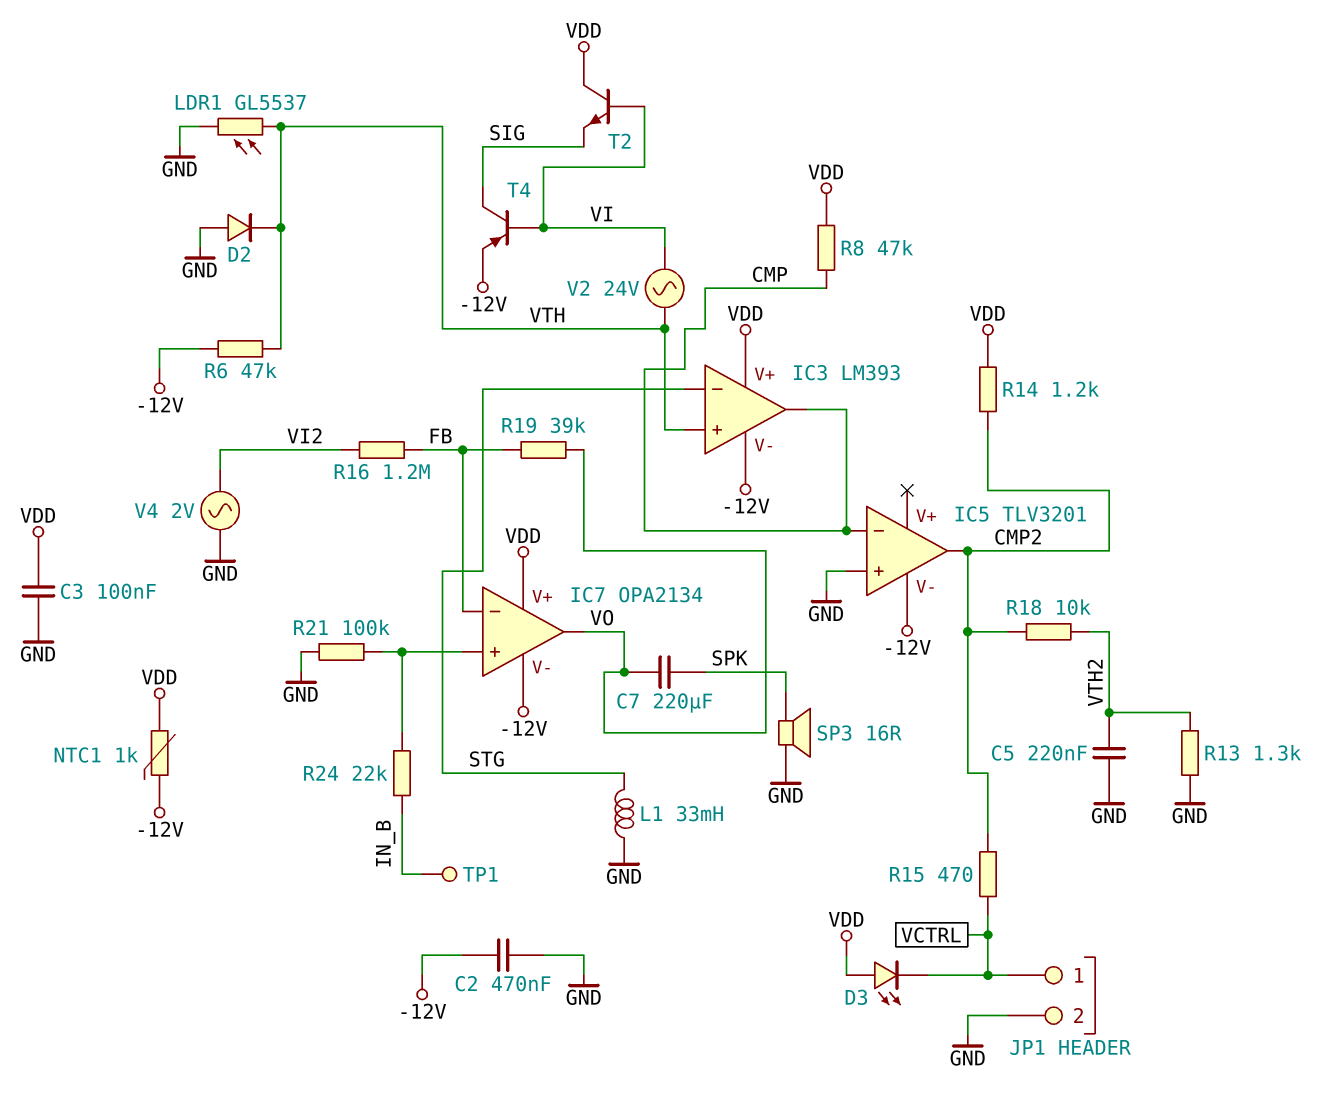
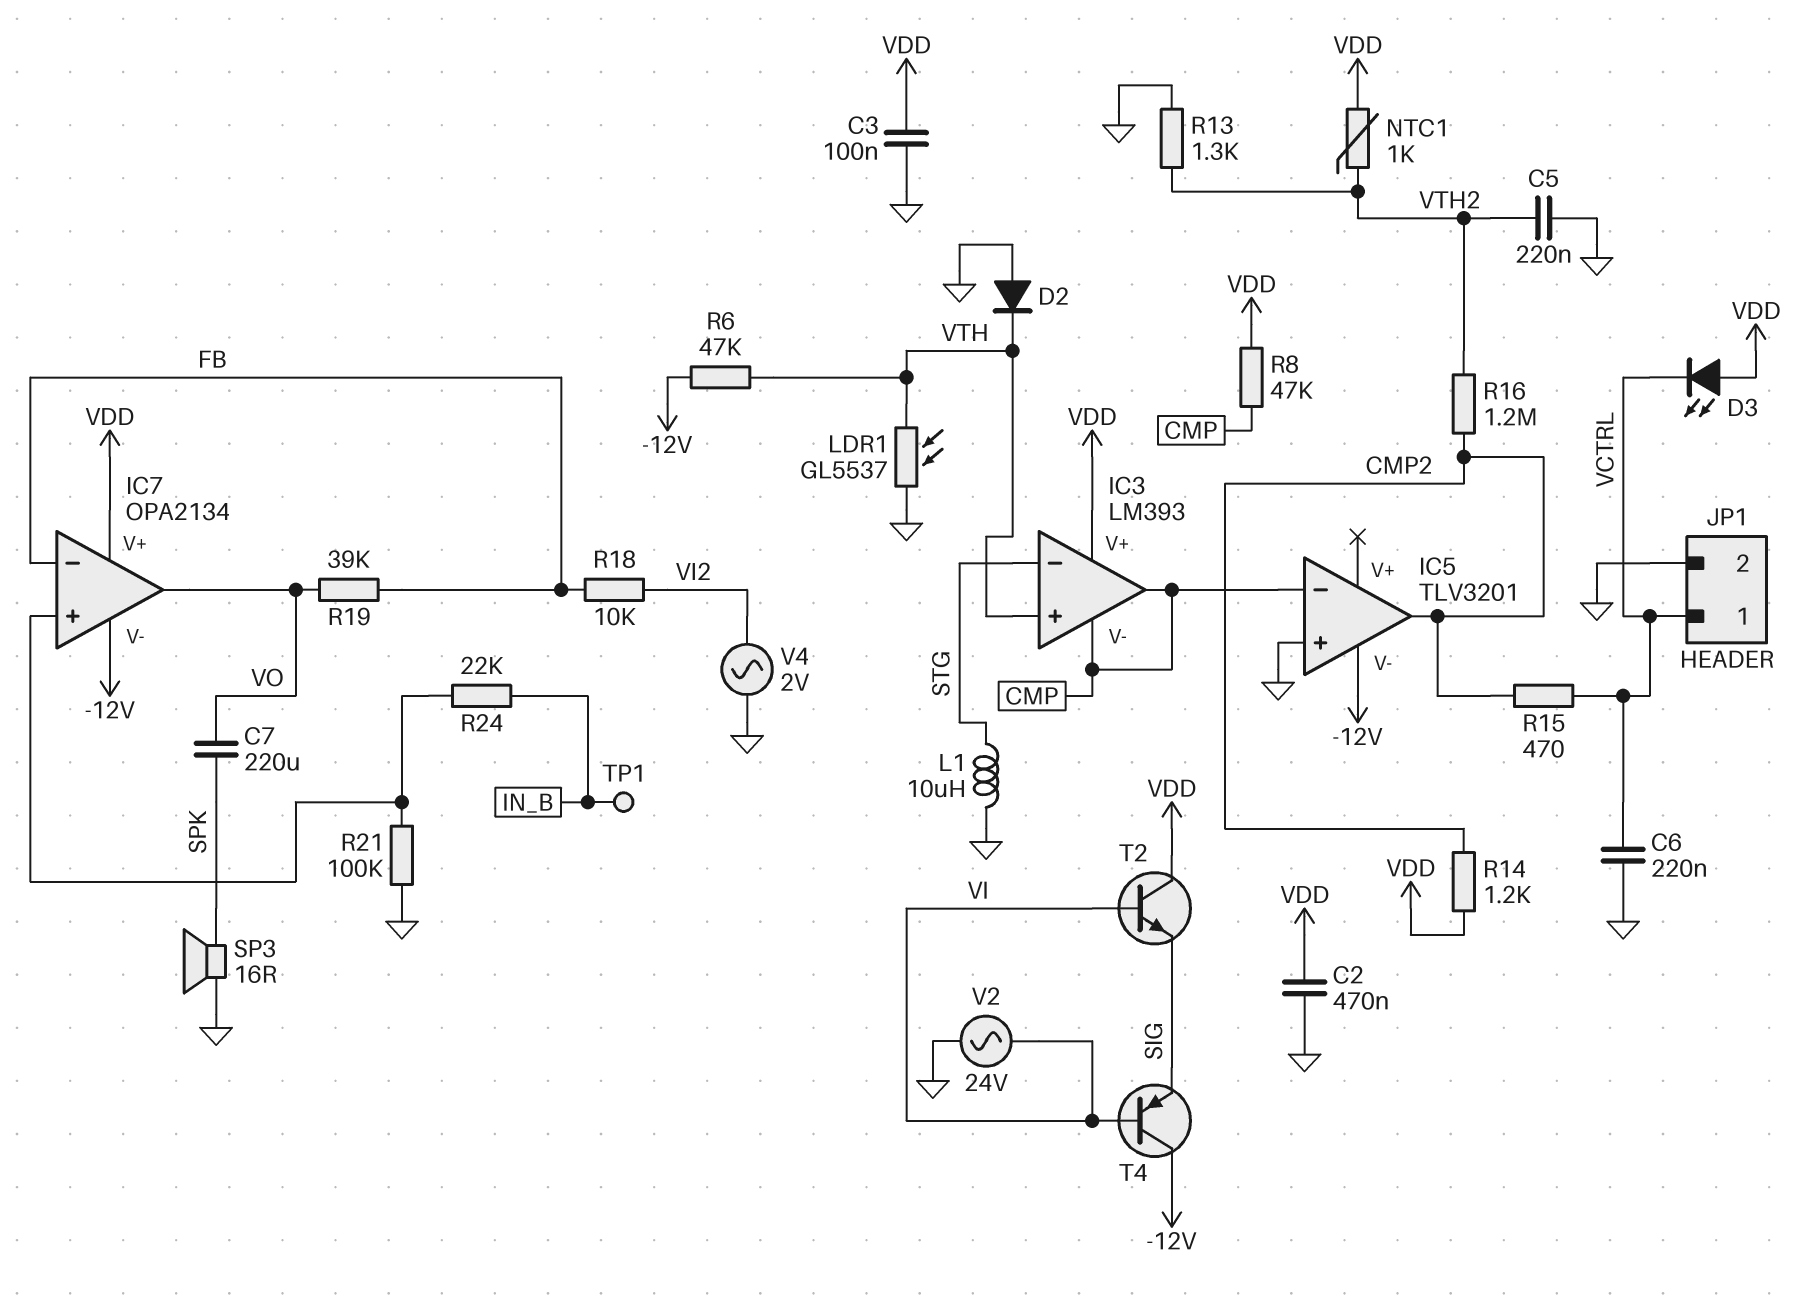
C2: 470nF (-12V, GND) -> 470nF (GND, VDD)
C6: none -> 220nF (GND, VCTRL)
IC3 pin V-: -12V -> CMP
L1: 33mH (GND, STG) -> 10uH (GND, STG)
NTC1: 1k (-12V, VDD) -> 1k (VDD, VTH2)
R16: 1.2M (FB, VI2) -> 1.2M (CMP2, VTH2)
R18: 10k (CMP2, VTH2) -> 10k (FB, VI2)
T4: PNP (B VI, C SIG, E -12V) -> PNP (B VI, C -12V, E SIG)
V2: AC 24V (VI, VTH) -> AC 24V (GND, VI)

